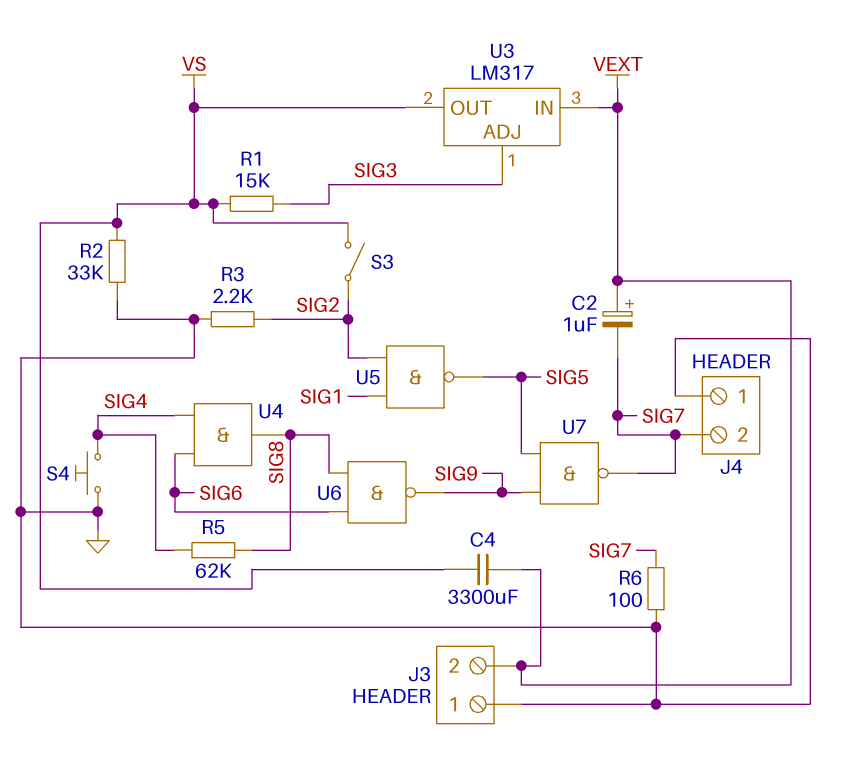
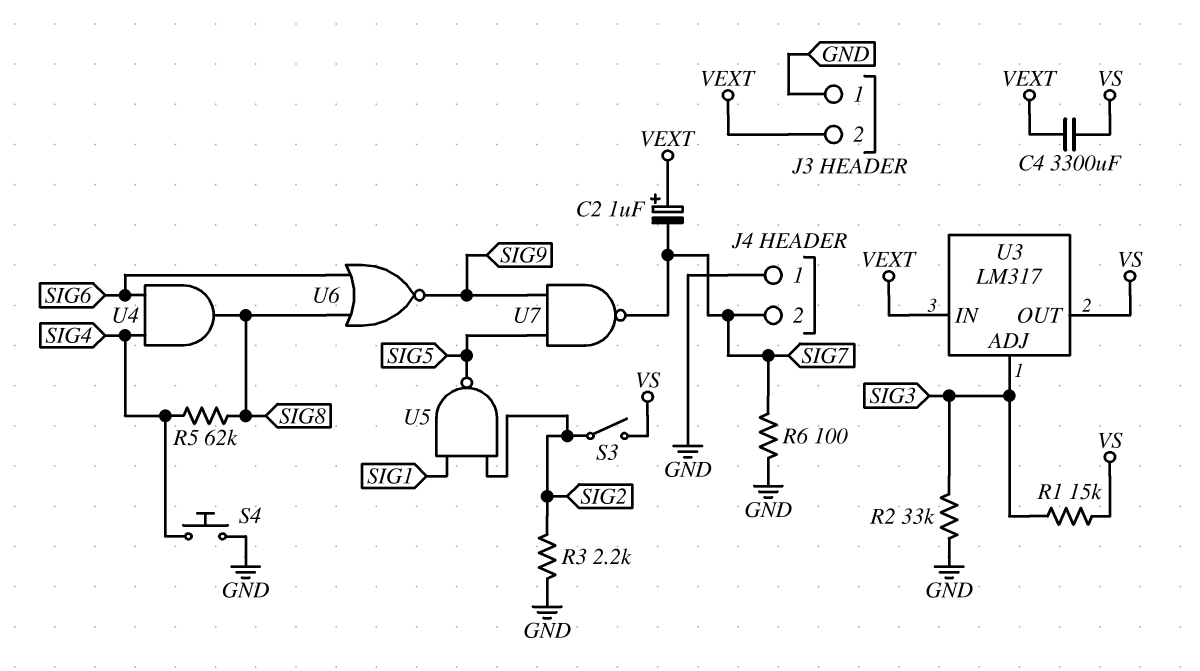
R2: 33k (GND, VS) -> 33k (GND, SIG3)
U6: NAND (in SIG6, in SIG8, out SIG9) -> NOR (in SIG6, in SIG8, out SIG9)

